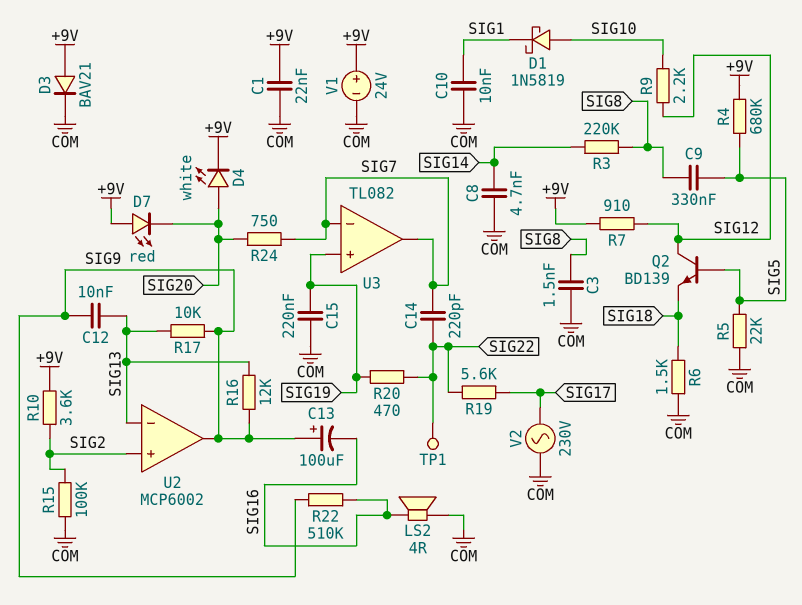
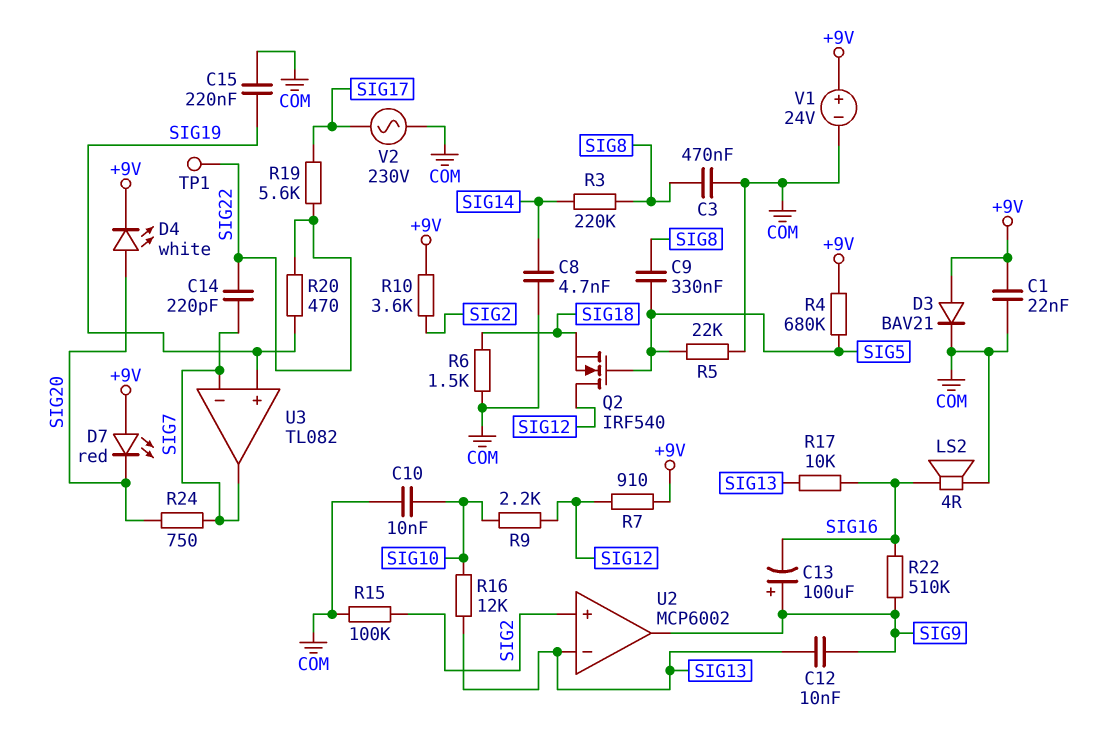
C3: 1.5nF (COM, SIG8) -> 470nF (COM, SIG8)
C10: 10nF (COM, SIG1) -> 10nF (COM, SIG10)
D1: schottky 1N5819 (A SIG10, K SIG1) -> none
Q2: NPN BD139 (B SIG5, C SIG12, E SIG18) -> NMOS IRF540 (G SIG5, D SIG12, S SIG18)
R16: 12k (SIG9, SIG13) -> 12k (SIG10, SIG13)
R17: 10k (SIG9, SIG13) -> 10k (SIG13, SIG16)

